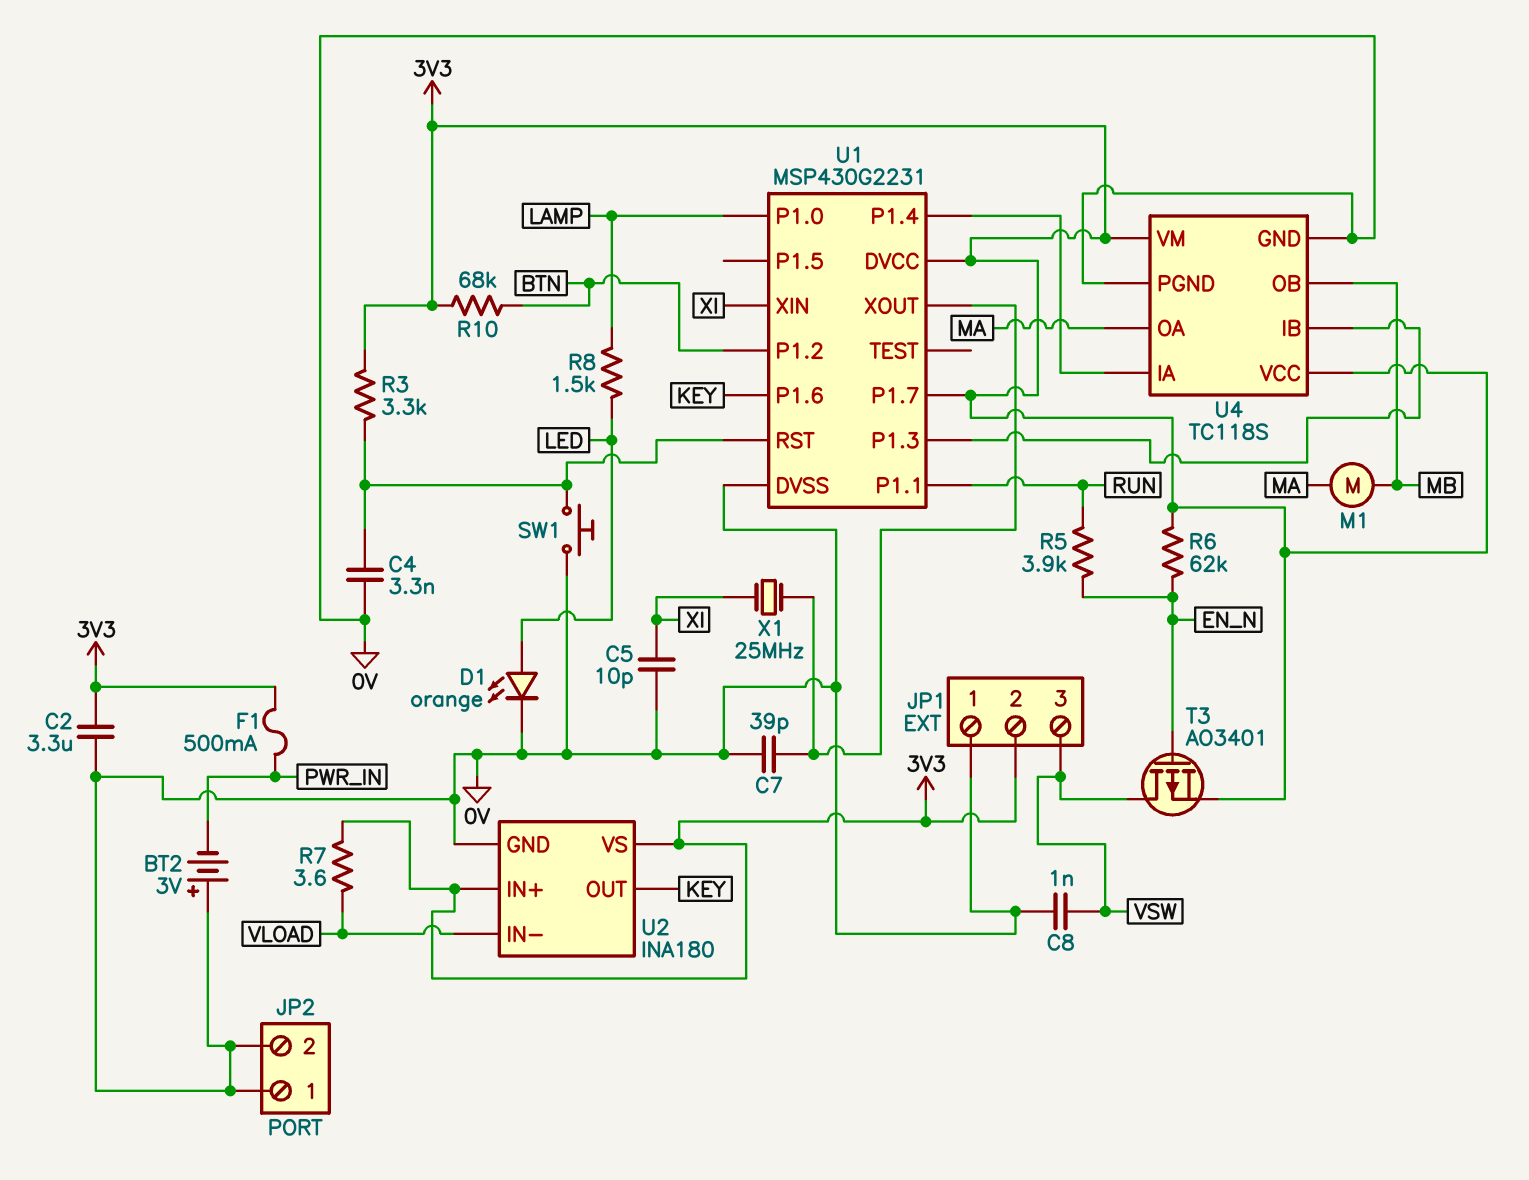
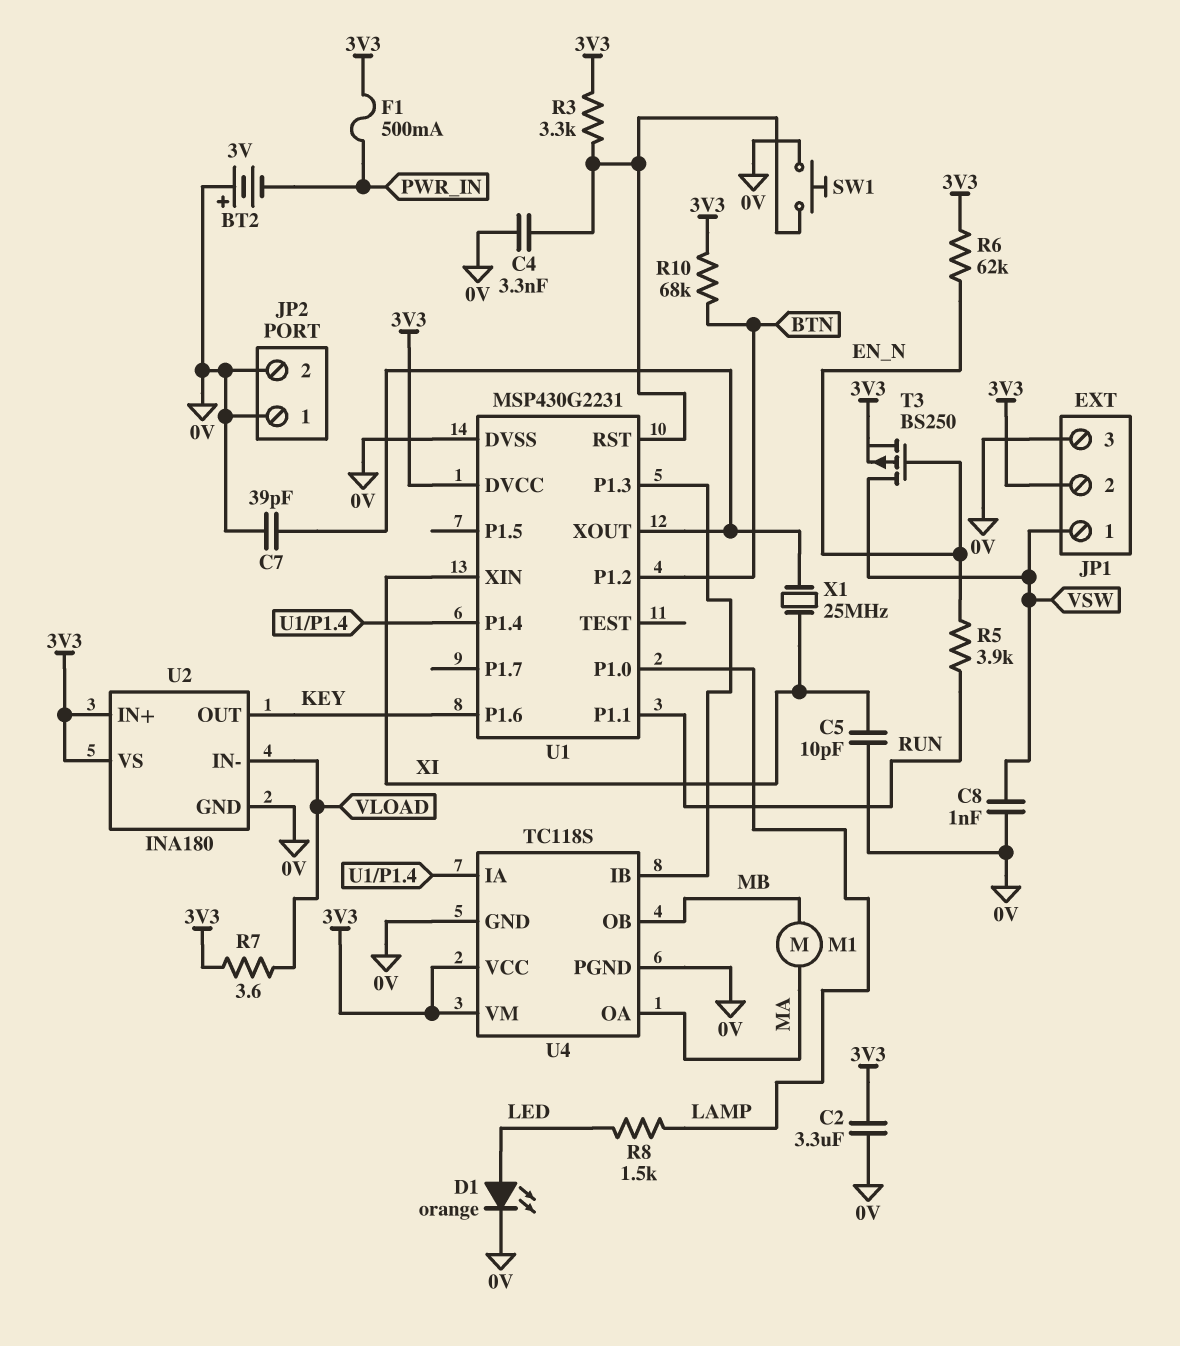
JP1 pin 1: 0V -> VSW
JP1 pin 3: VSW -> 0V
T3: PMOS AO3401 (G EN_N, D VSW, S 3V3) -> PMOS BS250 (G EN_N, D VSW, S 3V3)
U1 pin P1.7: 3V3 -> none

